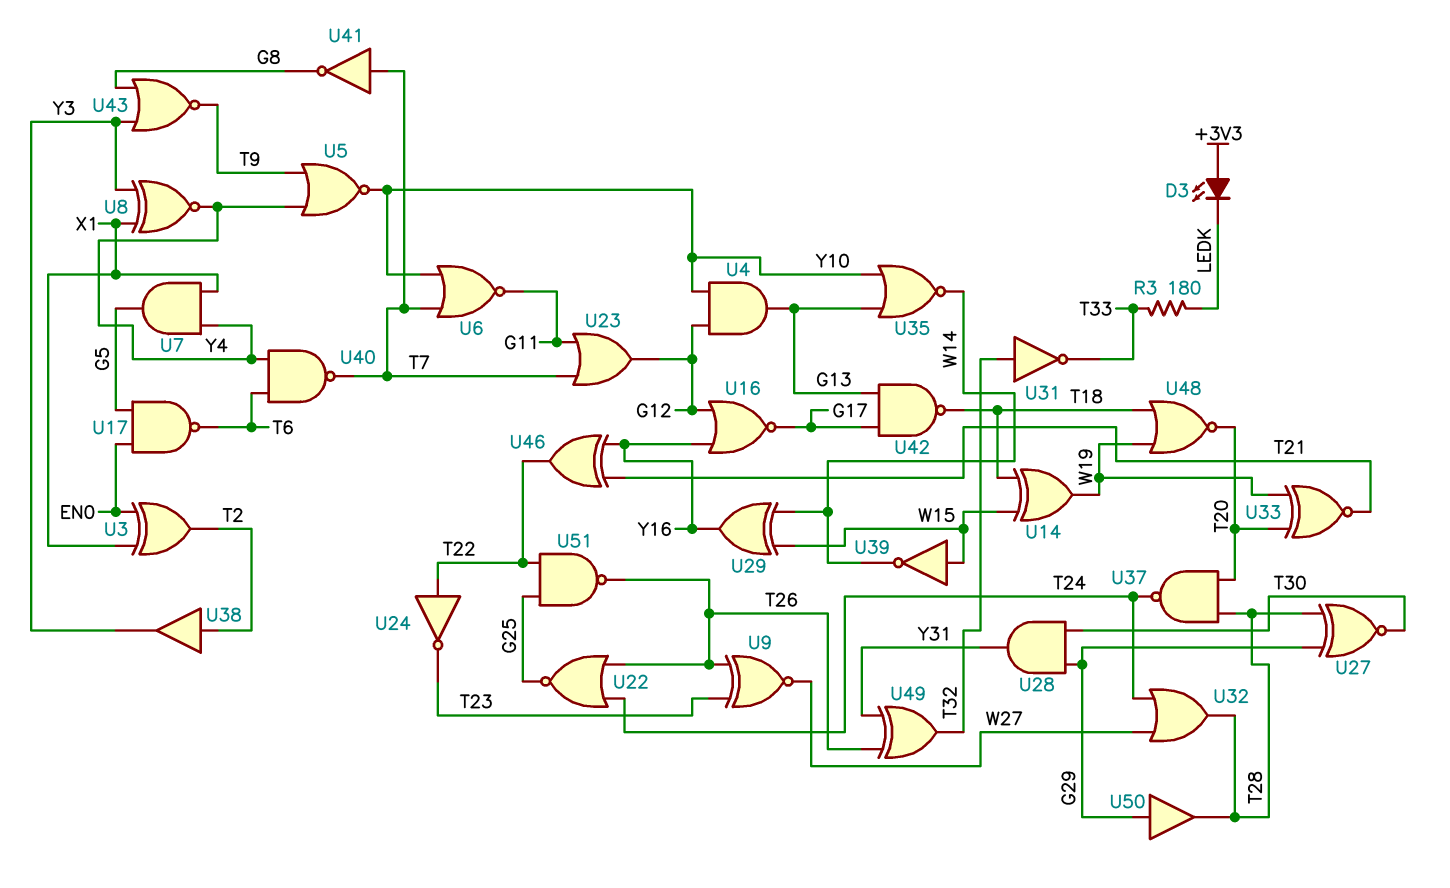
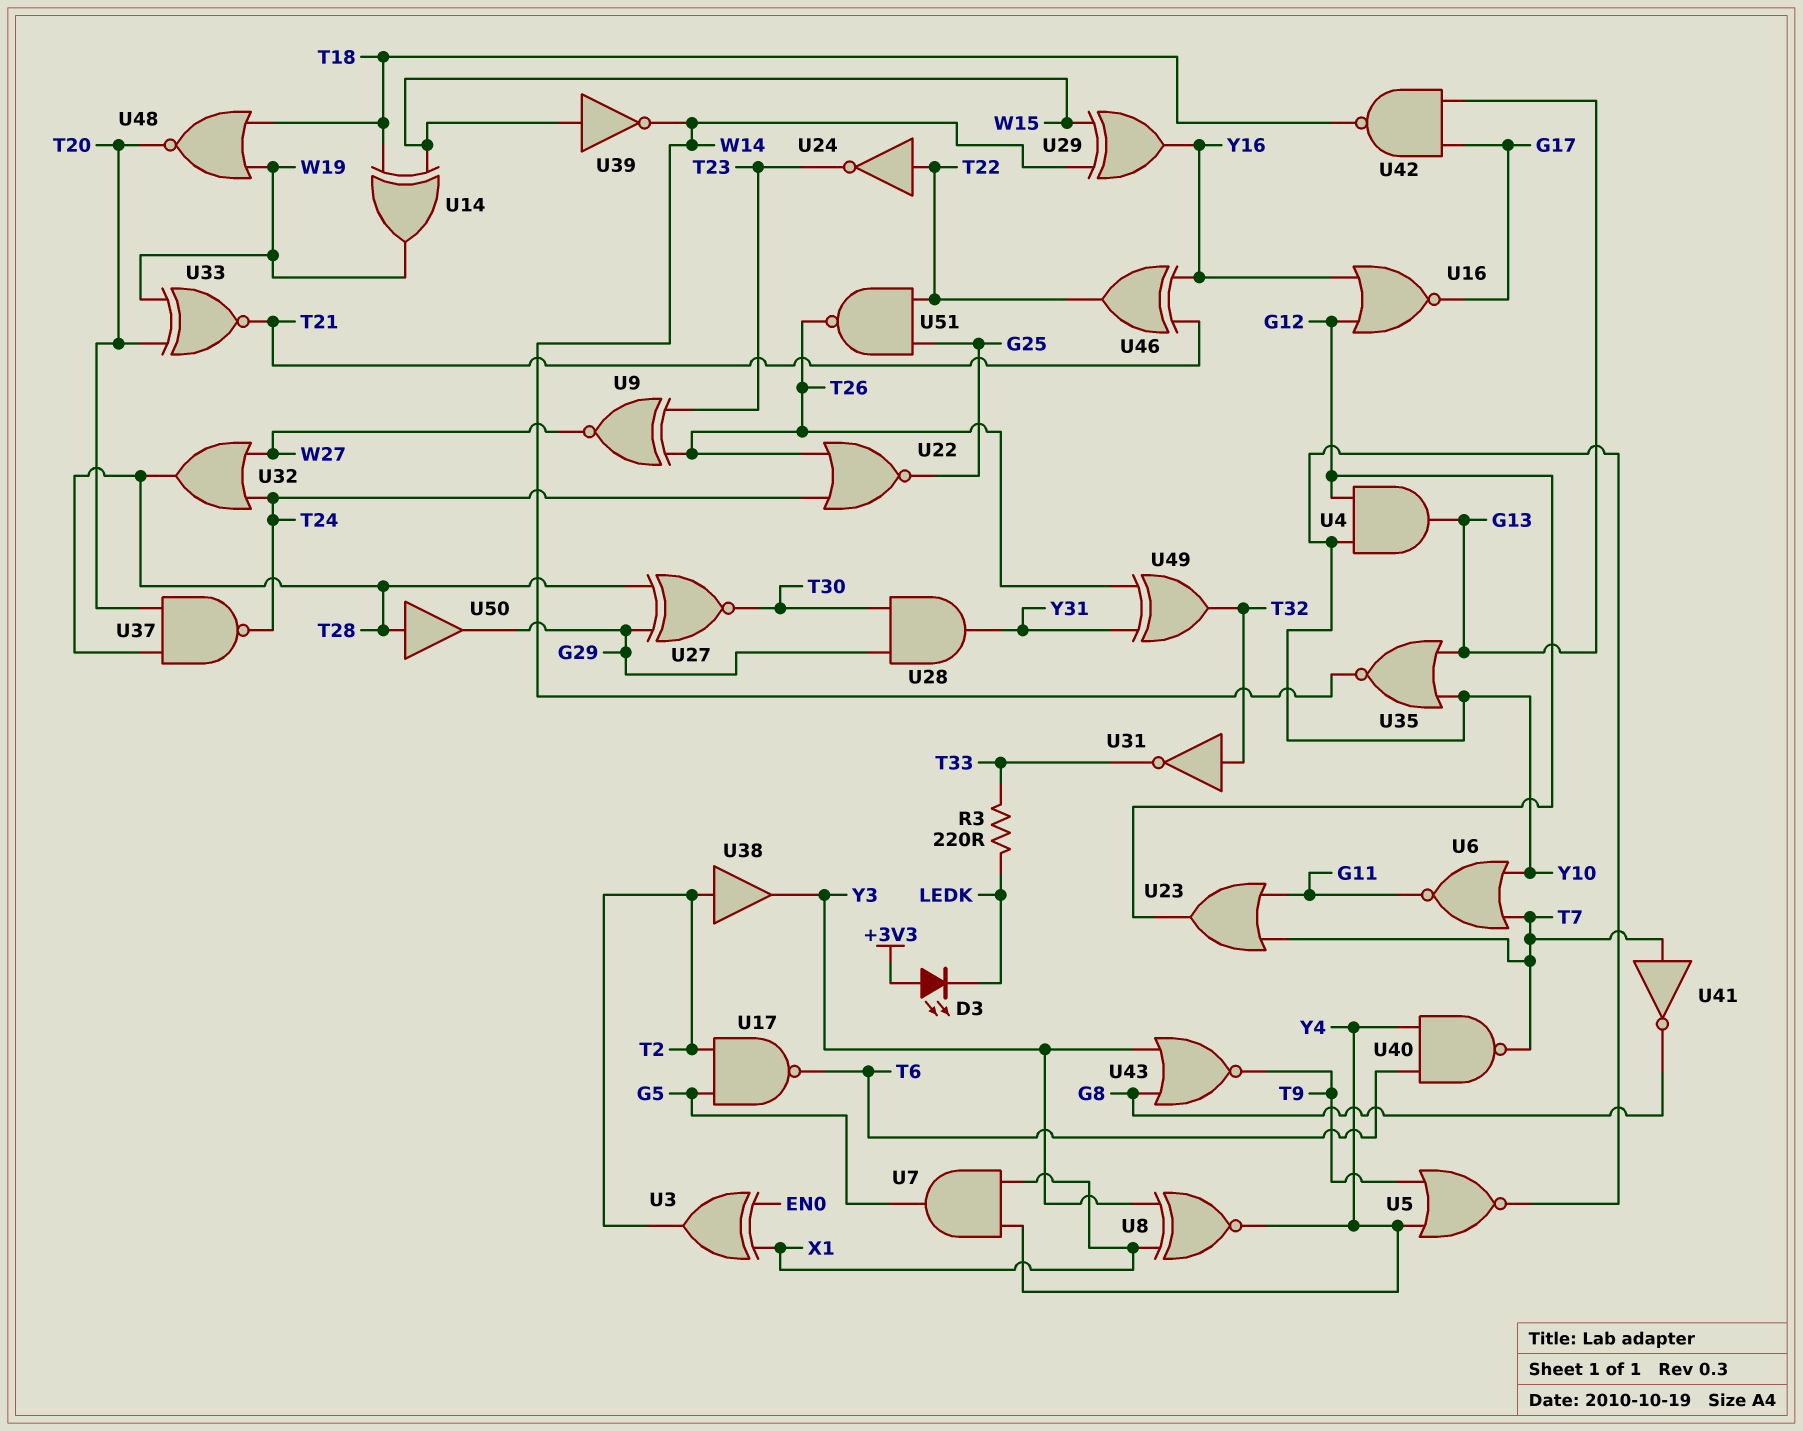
R3: 180 (LEDK, T33) -> 220 (LEDK, T33)
U17: NAND (in EN0, in G5, out T6) -> NAND (in G5, in T2, out T6)
U50: buffer (in G29, out T28) -> buffer (in T28, out G29)

